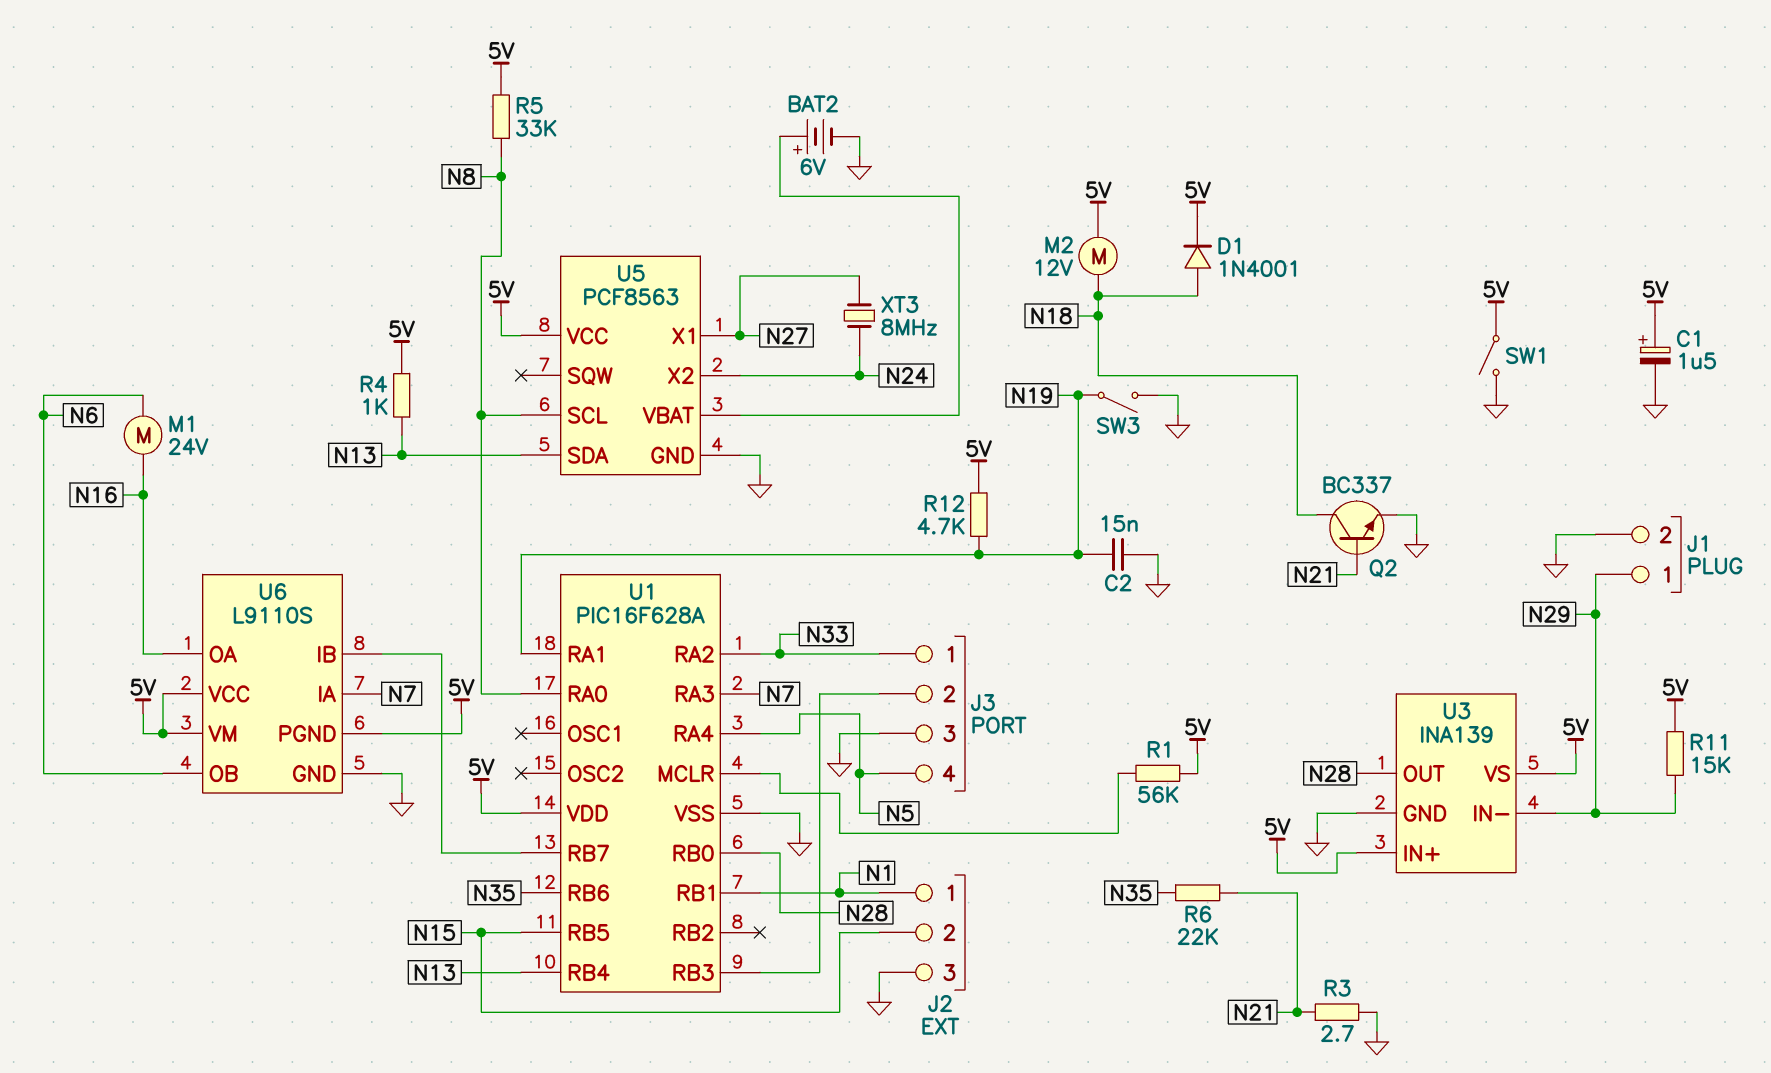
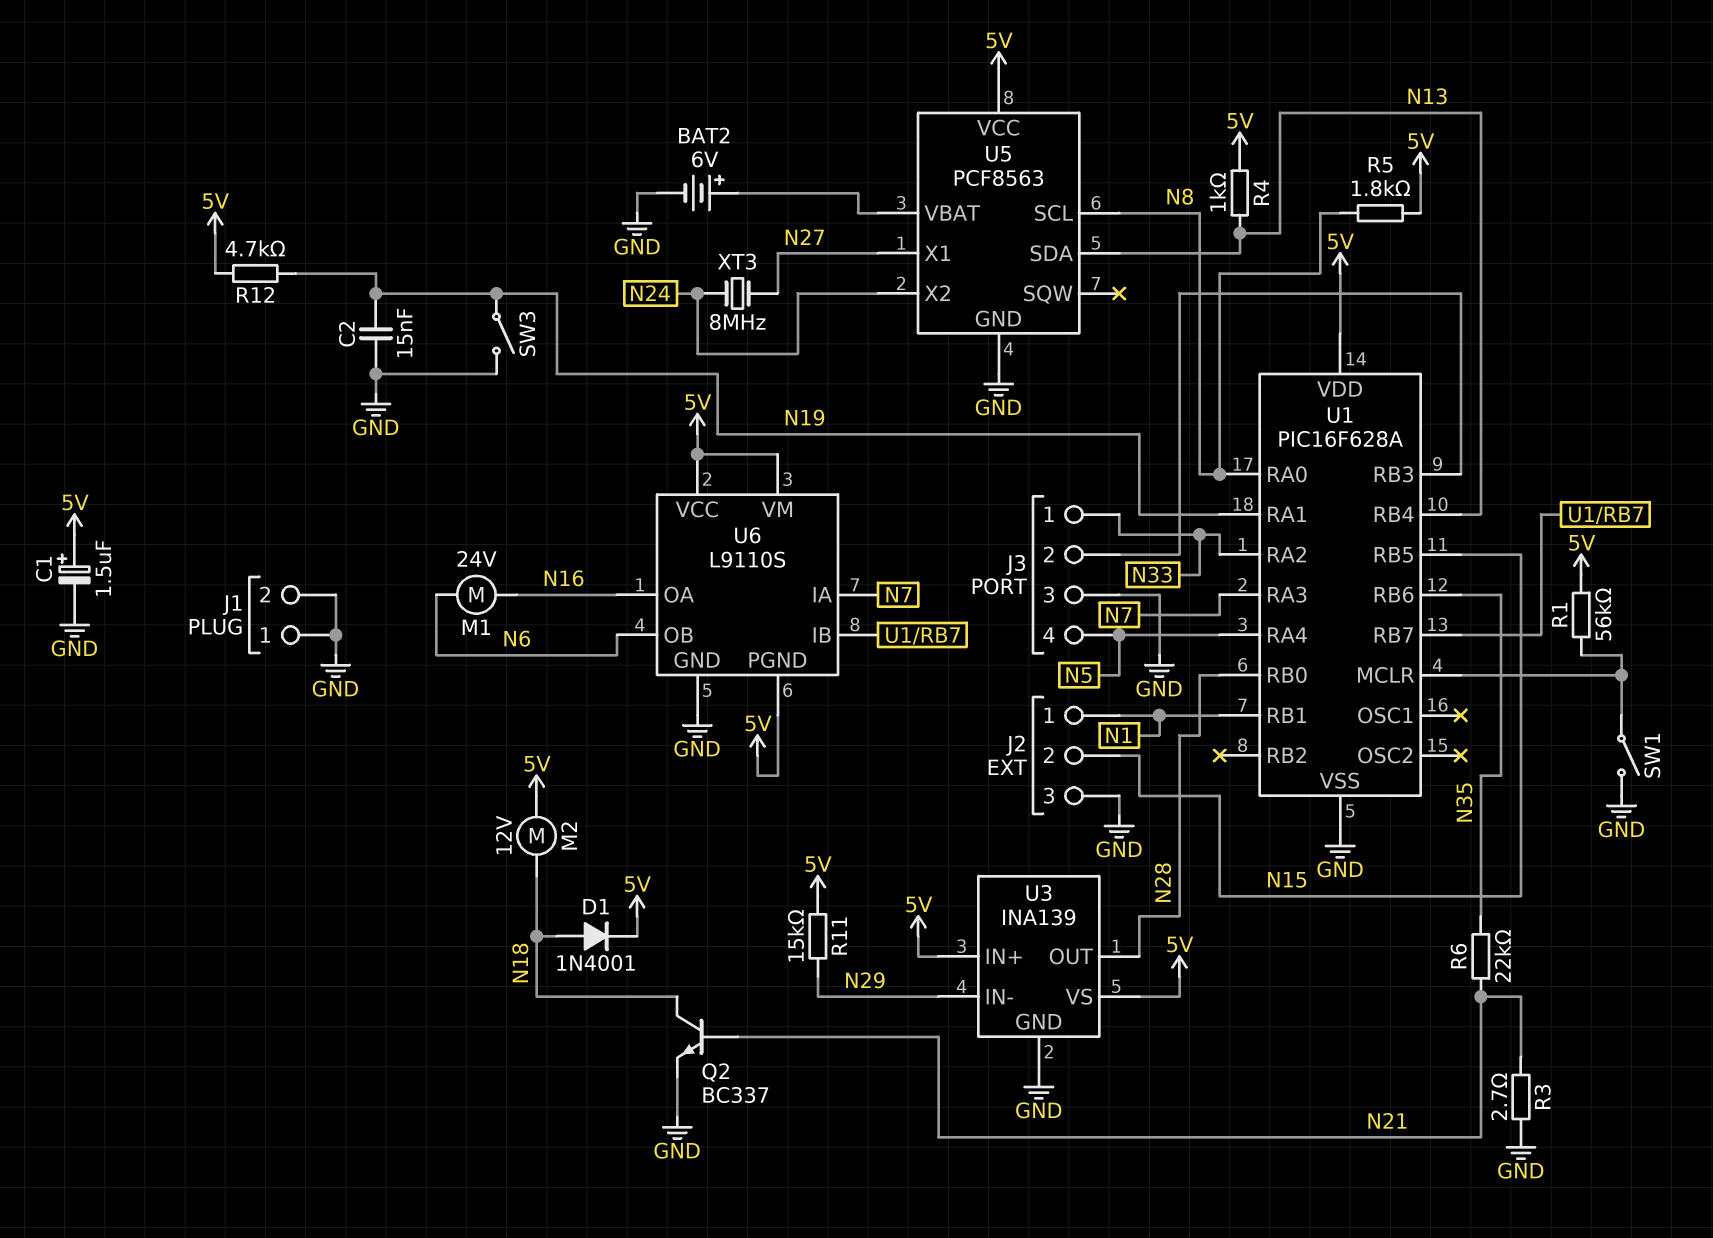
J1 pin 1: N29 -> GND
R5: 33k (5V, N8) -> 1.8k (5V, N8)
SW1: switch (5V, GND) -> switch (GND, U1/MCLR)

